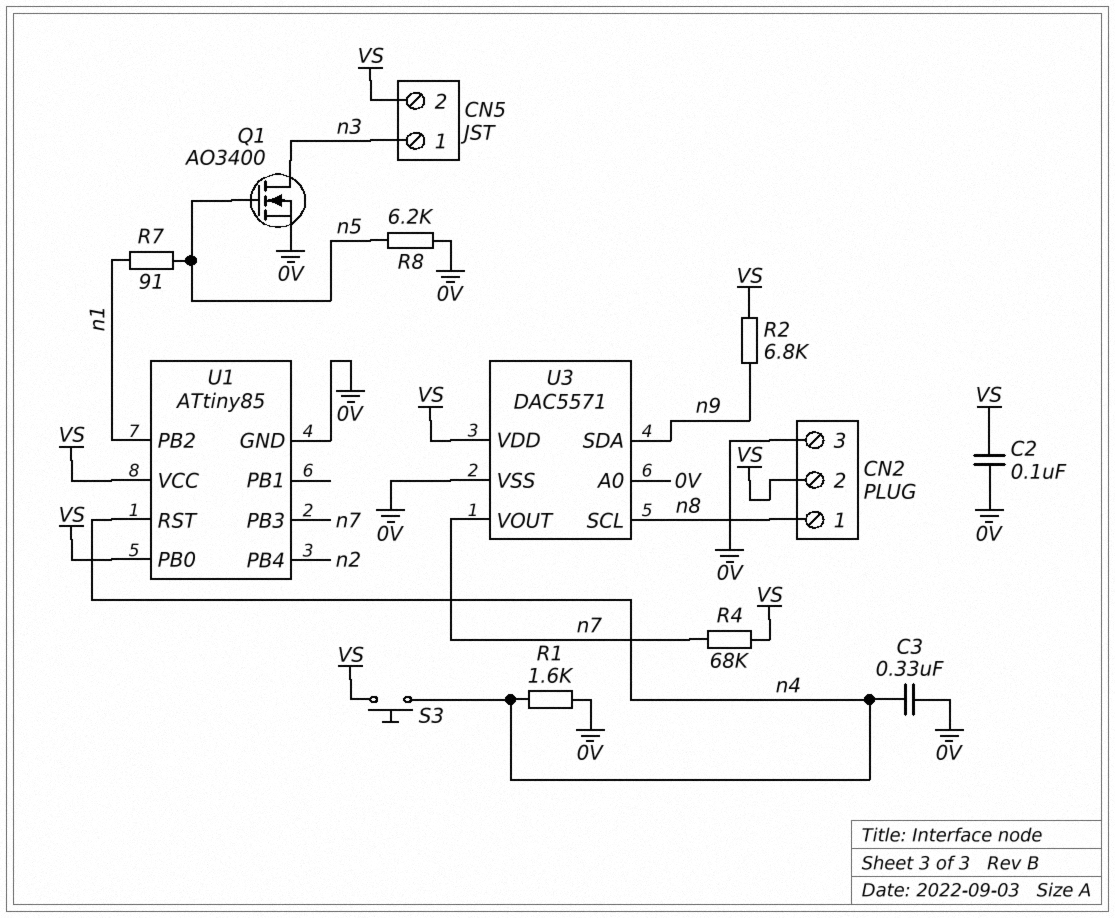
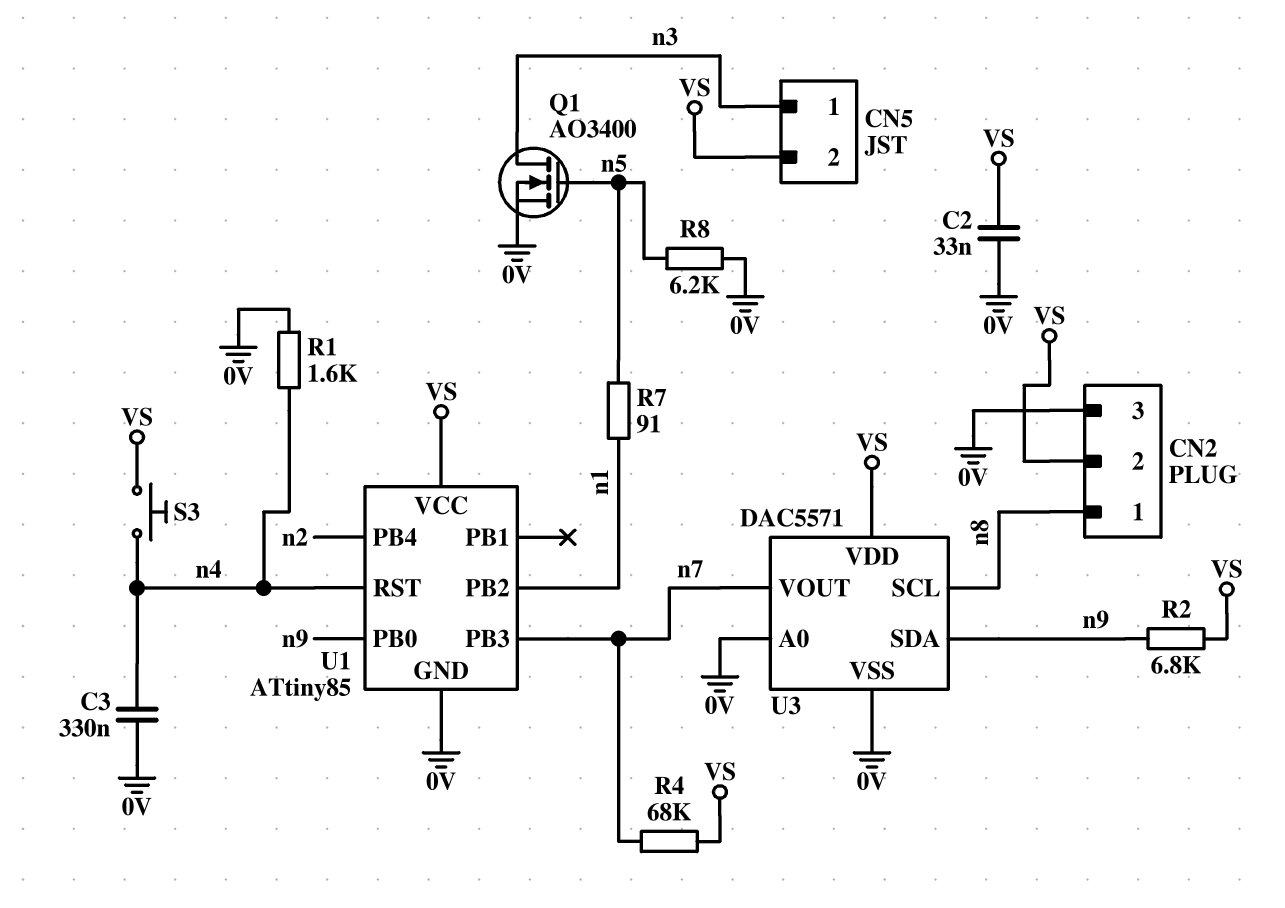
C2: 100nF (0V, VS) -> 33nF (0V, VS)
U1 pin PB0: VS -> n9

